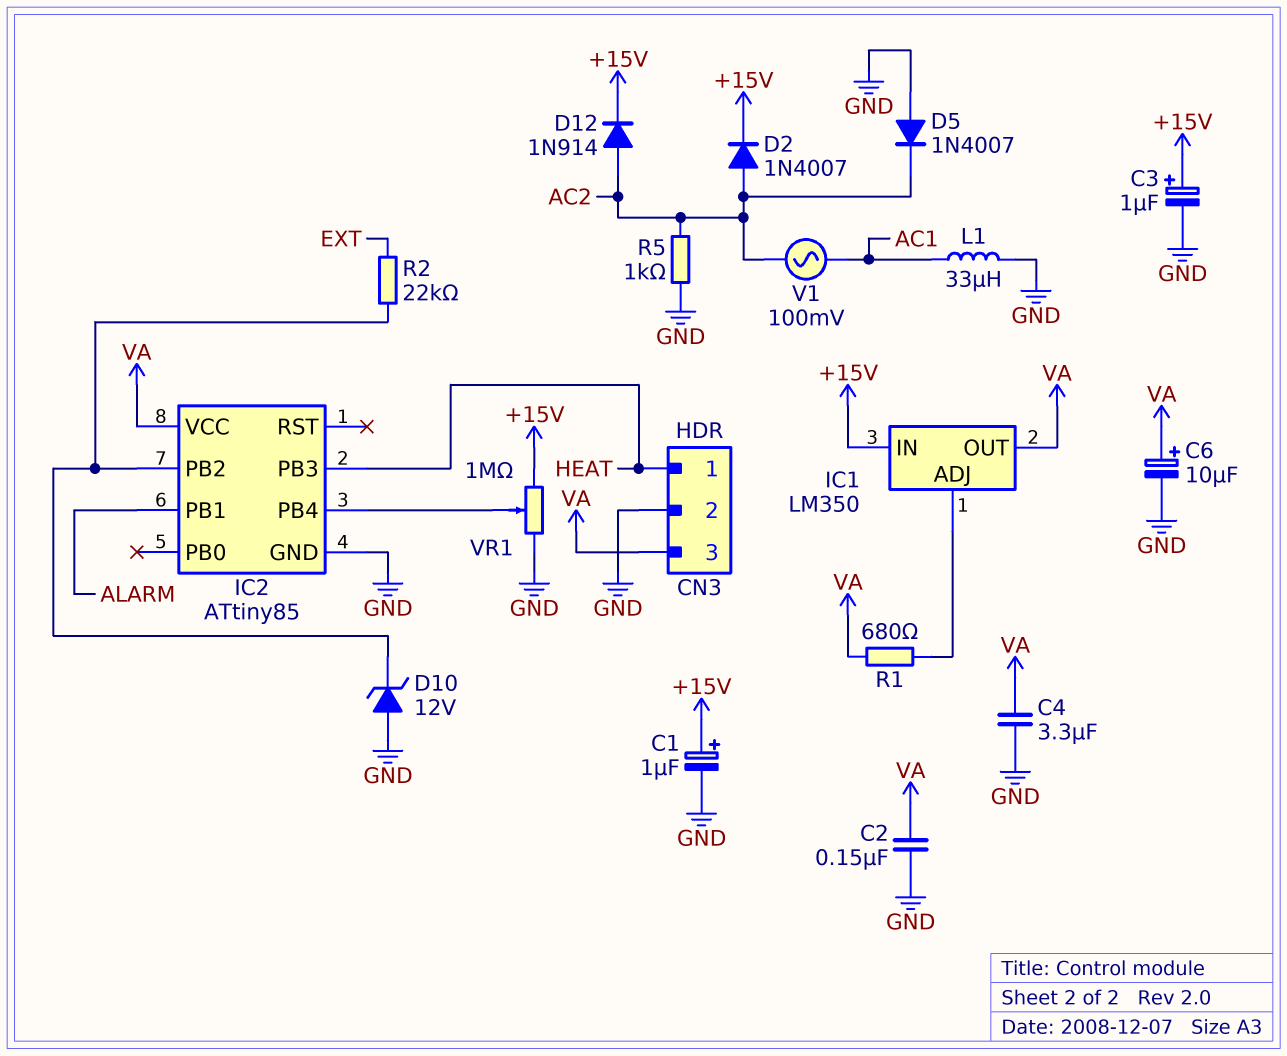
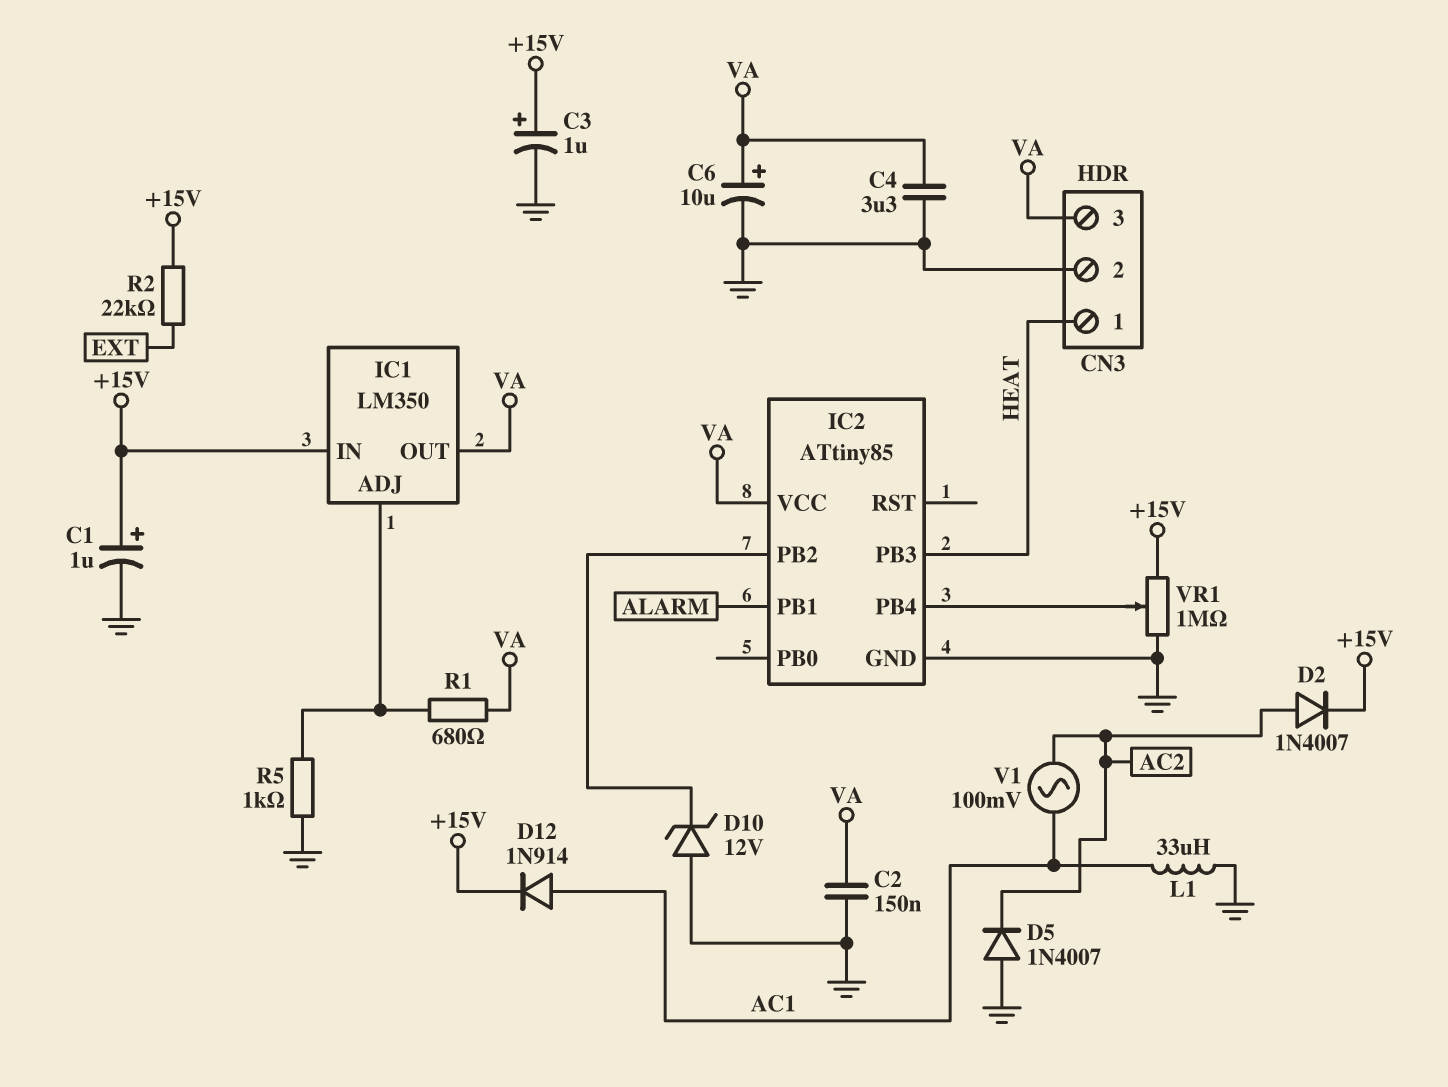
D12: diode 1N914 (A AC2, K +15V) -> diode 1N914 (A AC1, K +15V)
R2: 22k (EXT, IC2/PB2) -> 22k (+15V, EXT)
R5: 1k (AC2, GND) -> 1k (GND, IC1/ADJ)

